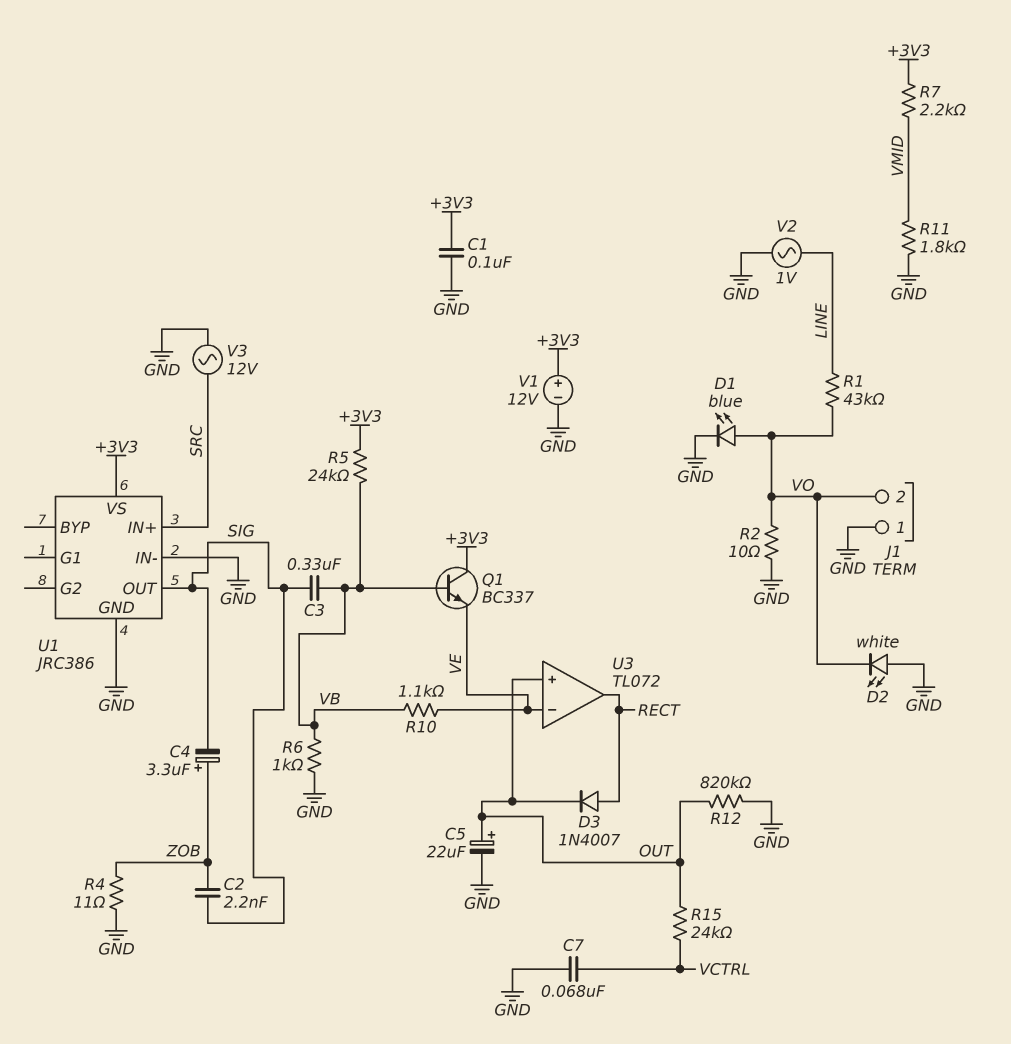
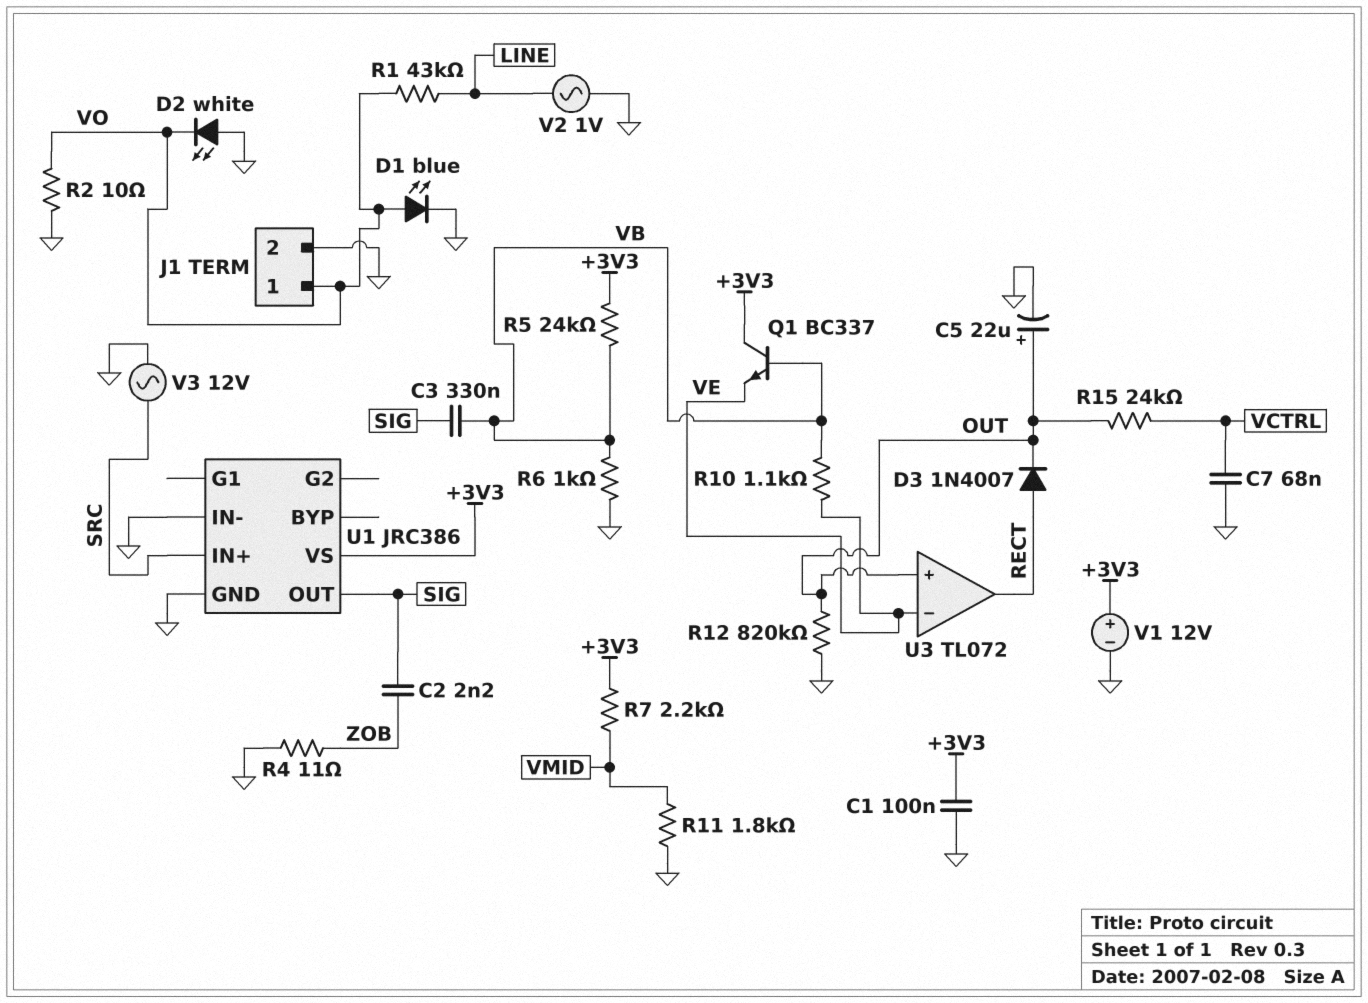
C4: 3.3uF (plus ZOB, minus SIG) -> none
J1 pin 1: GND -> VO
J1 pin 2: VO -> GND

